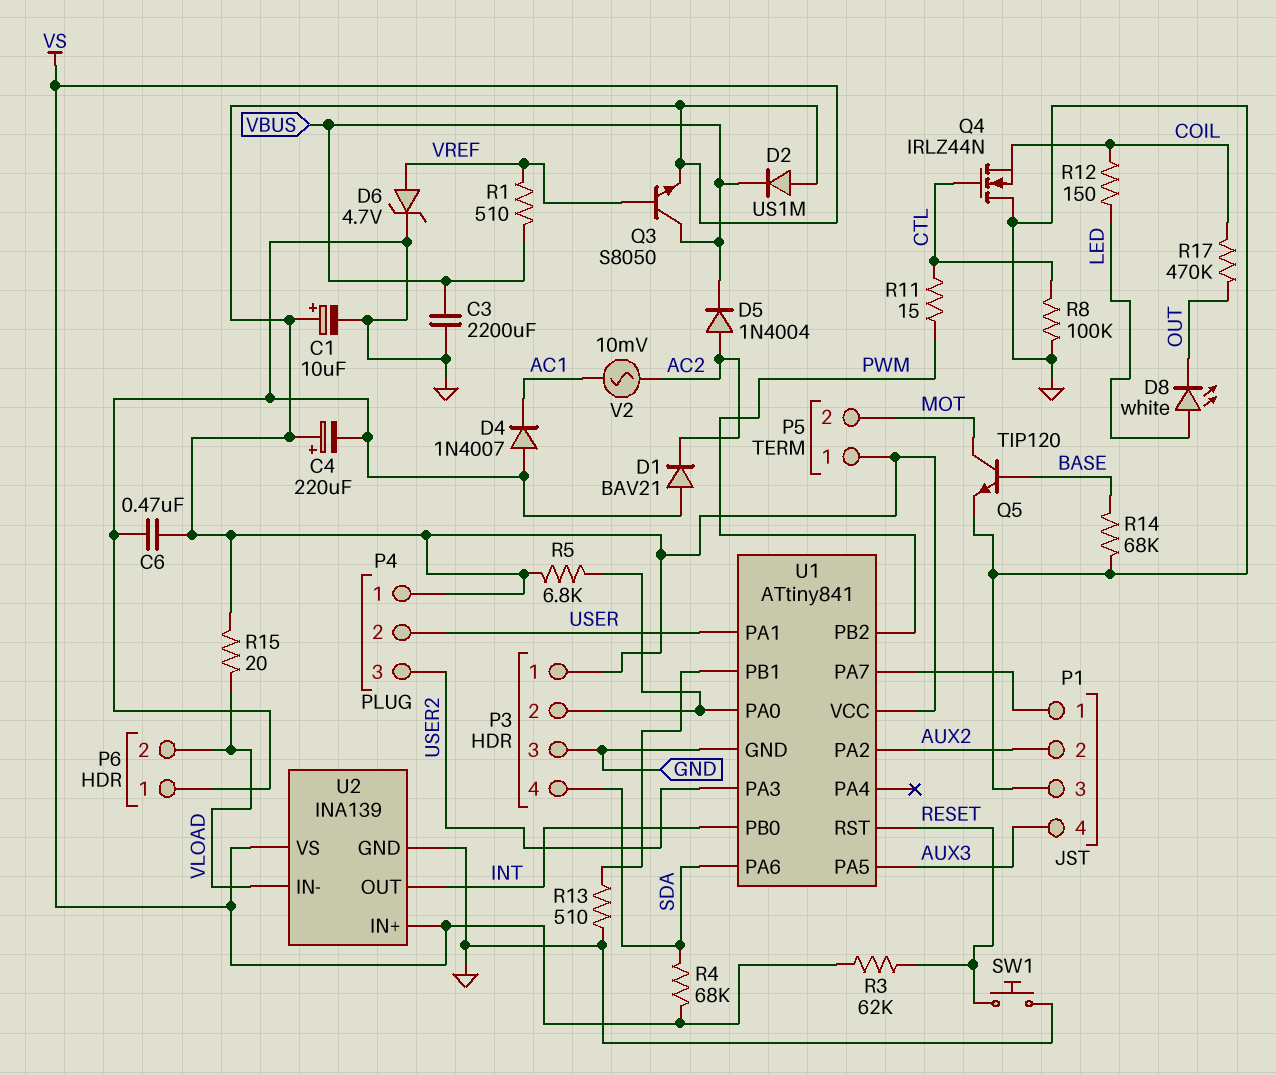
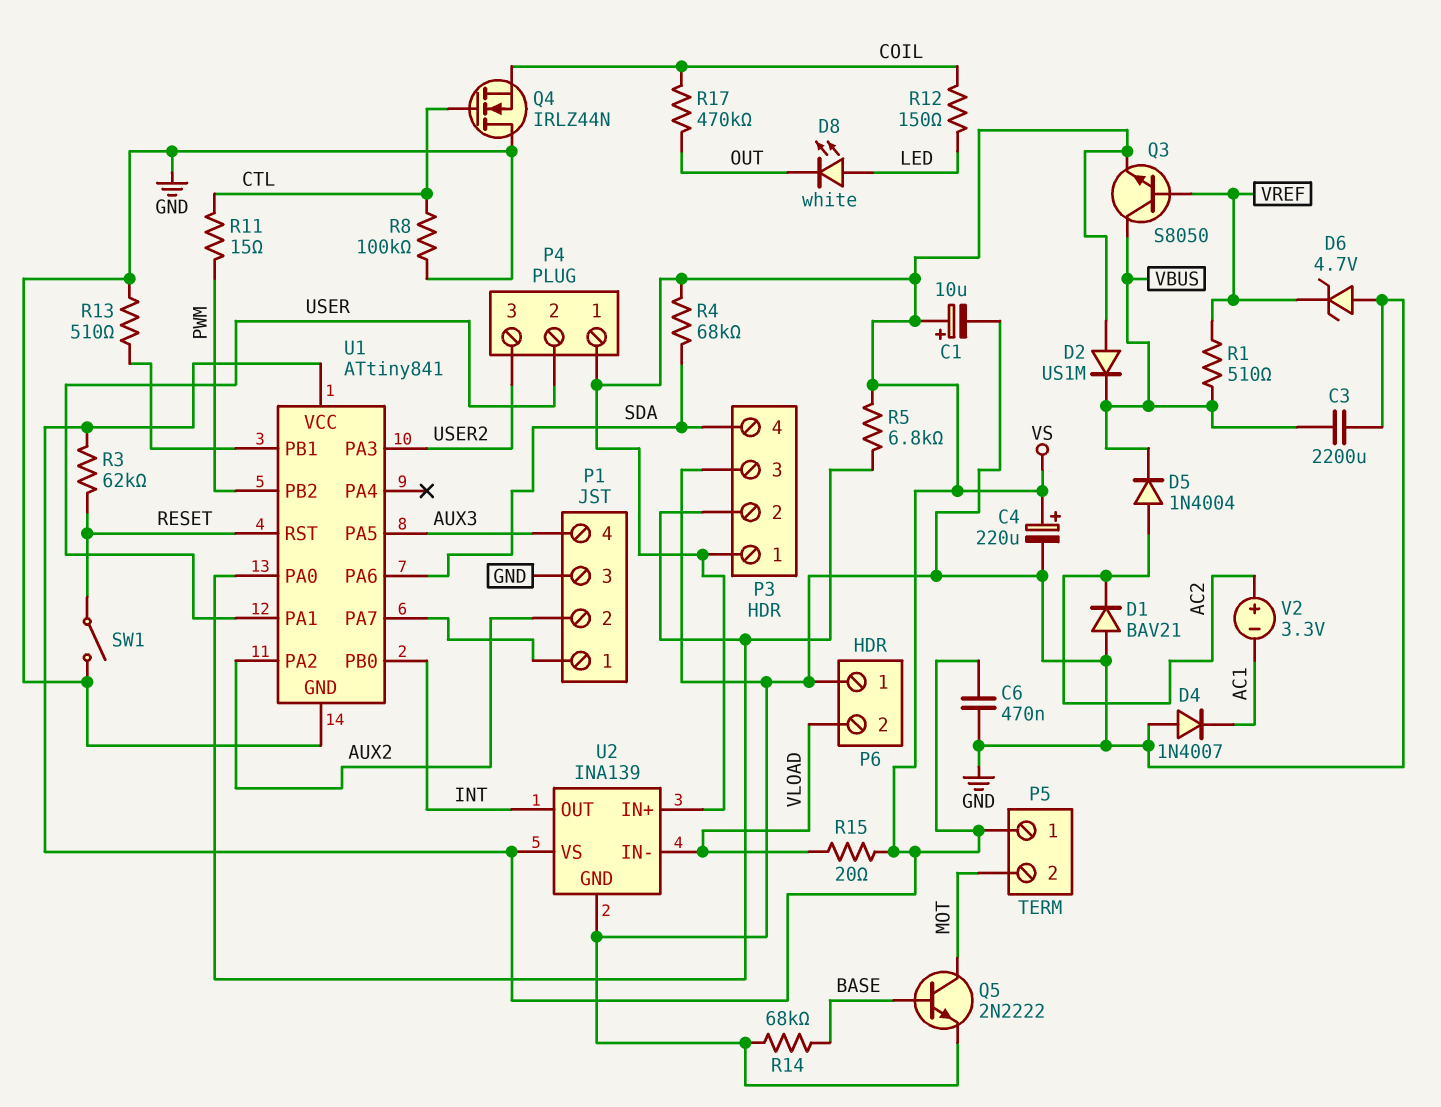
D6: zener 4.7V (A VREF, K GND) -> zener 4.7V (A GND, K VREF)
Q5: NPN TIP120 (B BASE, C MOT, E GND) -> NPN 2N2222 (B BASE, C MOT, E GND)
SW1: button (GND, RESET) -> switch (GND, RESET)
V2: AC 10mV (AC1, AC2) -> 3.3V (plus AC2, minus AC1)

